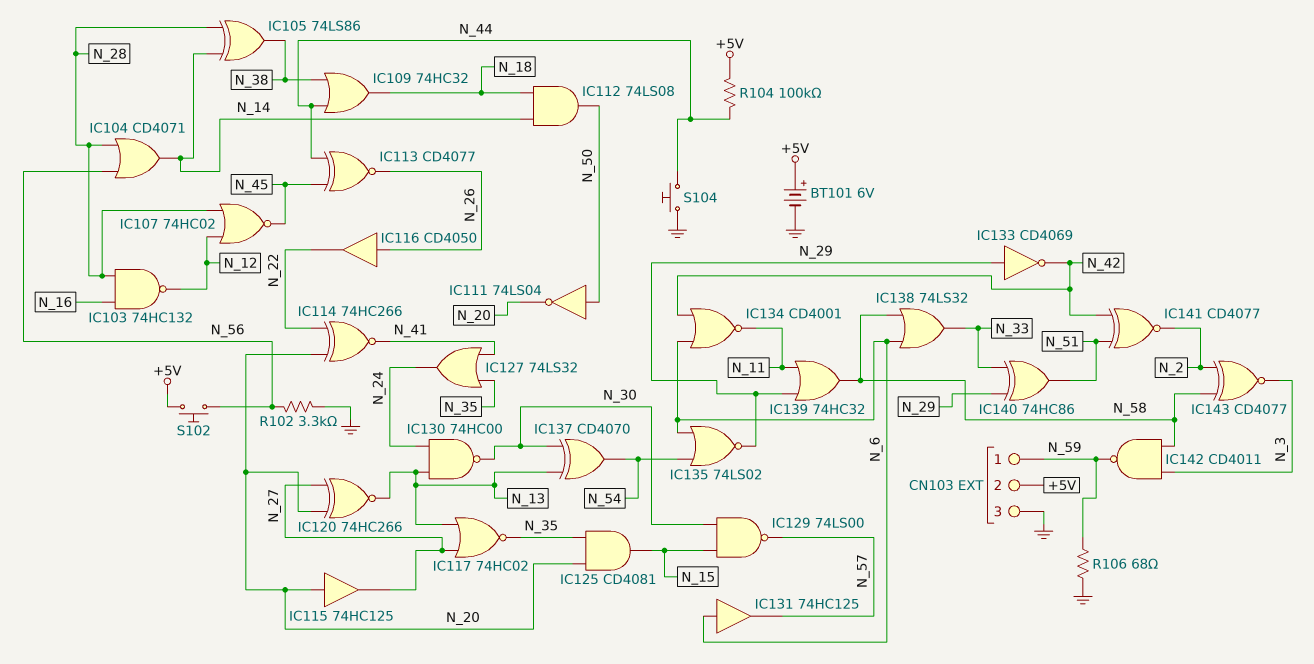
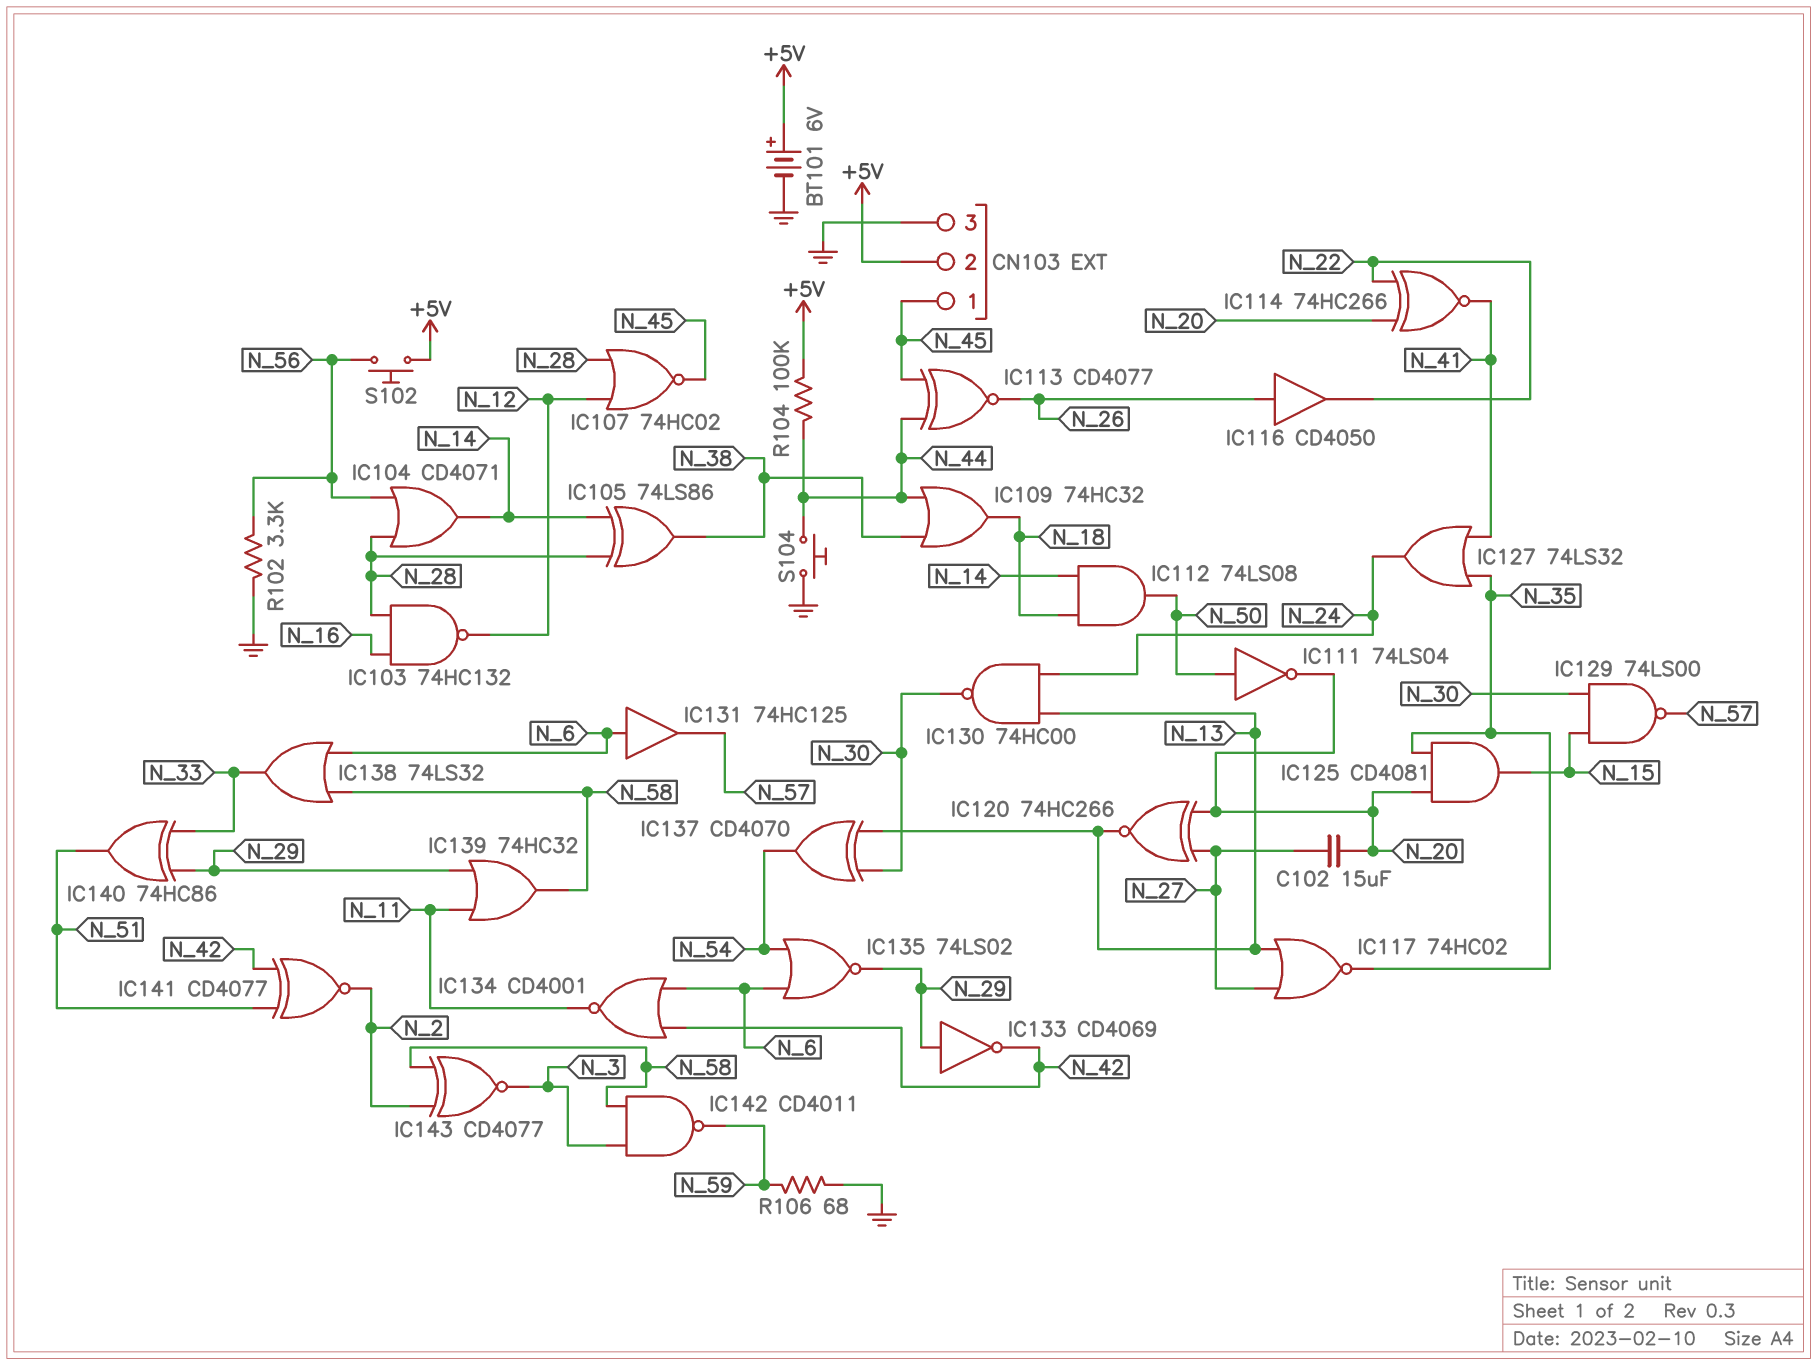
C102: none -> 15uF (N_20, N_27)
CN103 pin 1: N_59 -> N_45
IC115: buffer 74HC125 (in N_20, out N_27) -> none

